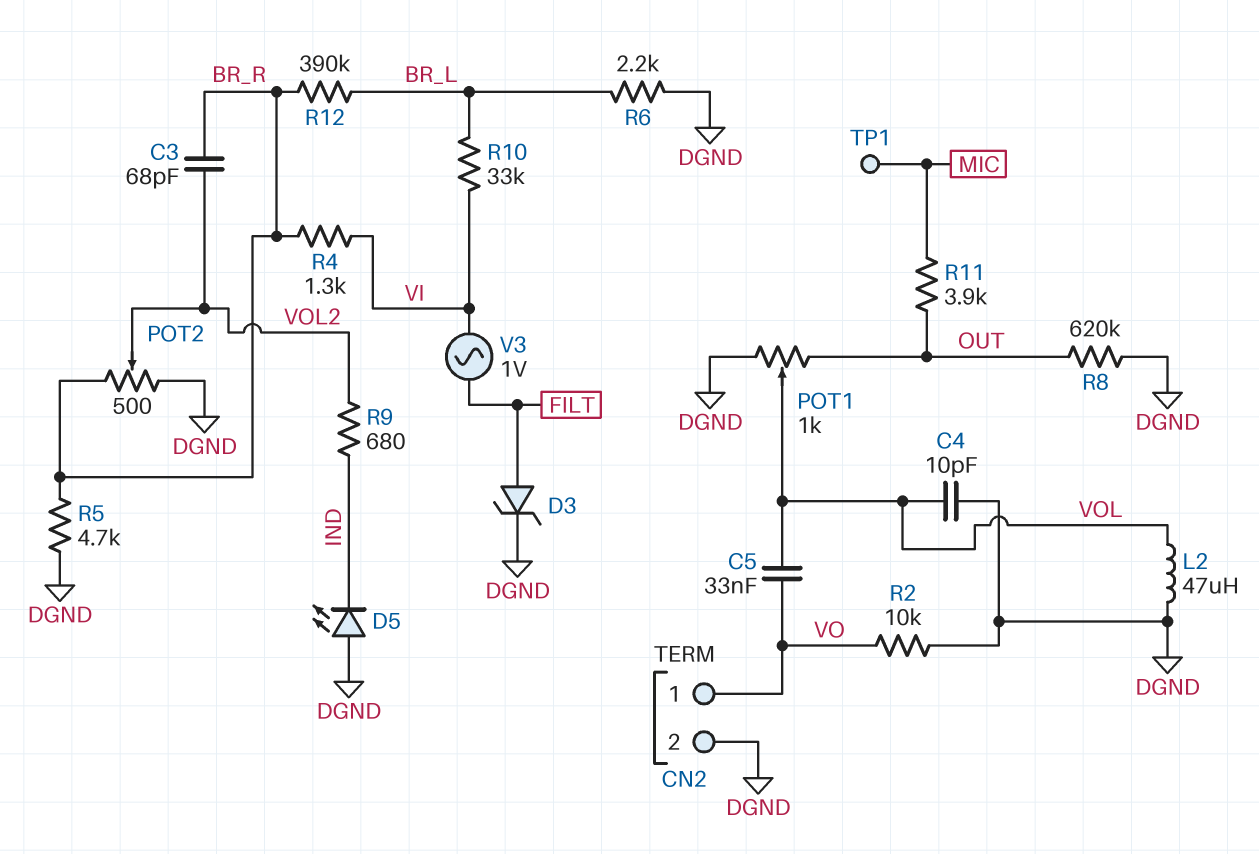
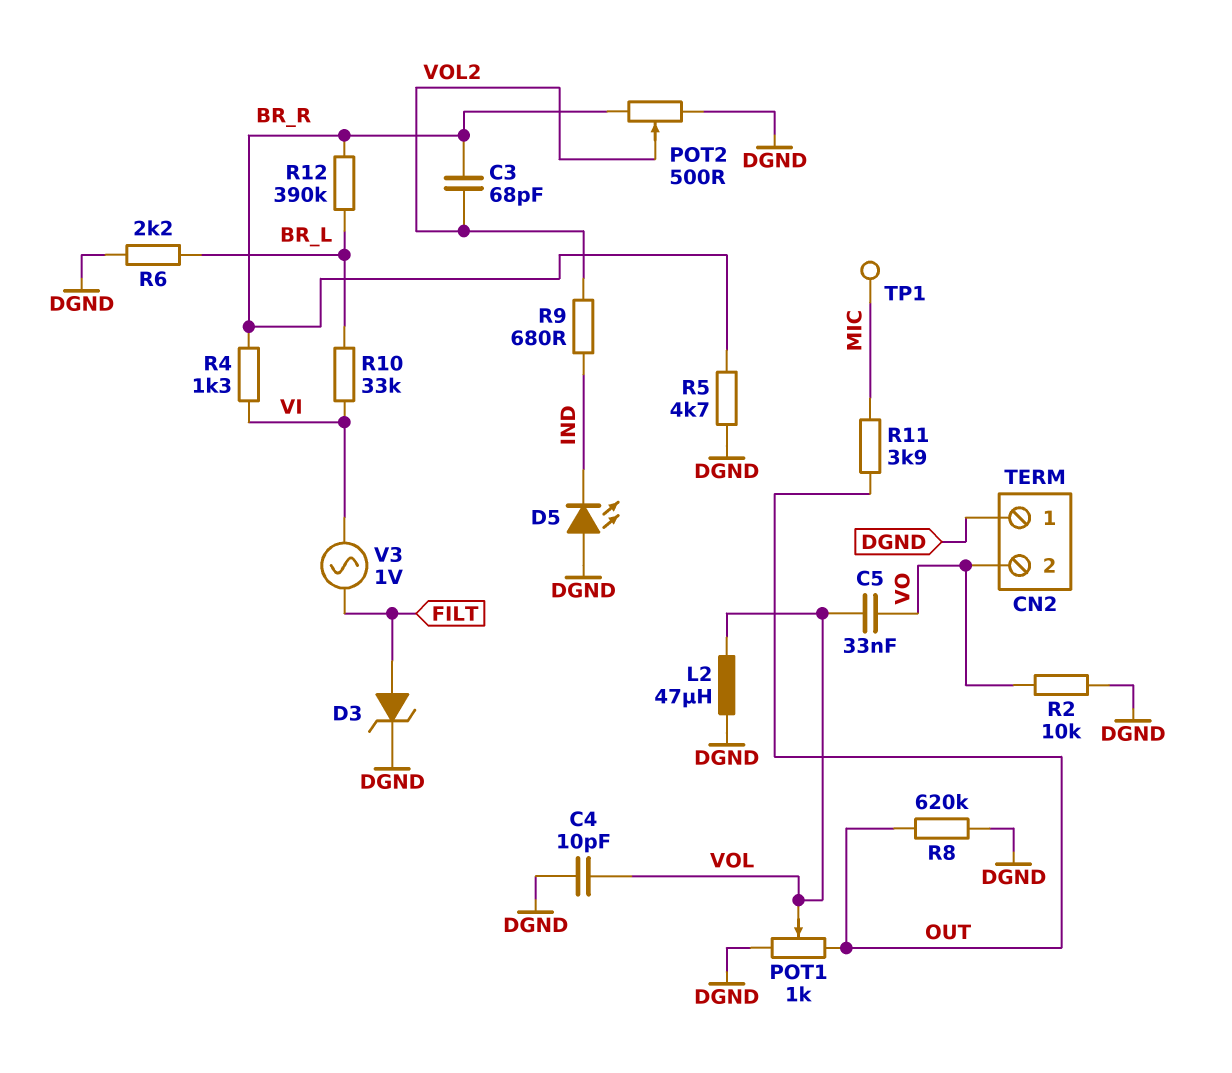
CN2 pin 1: VO -> DGND
CN2 pin 2: DGND -> VO

